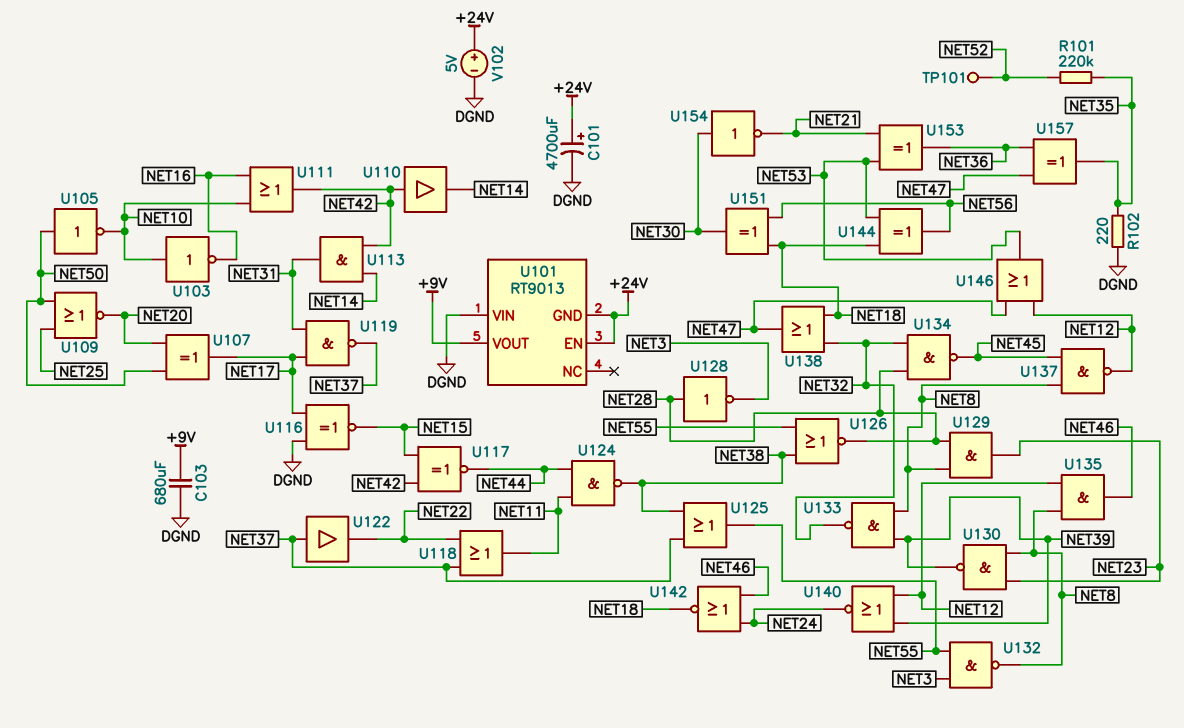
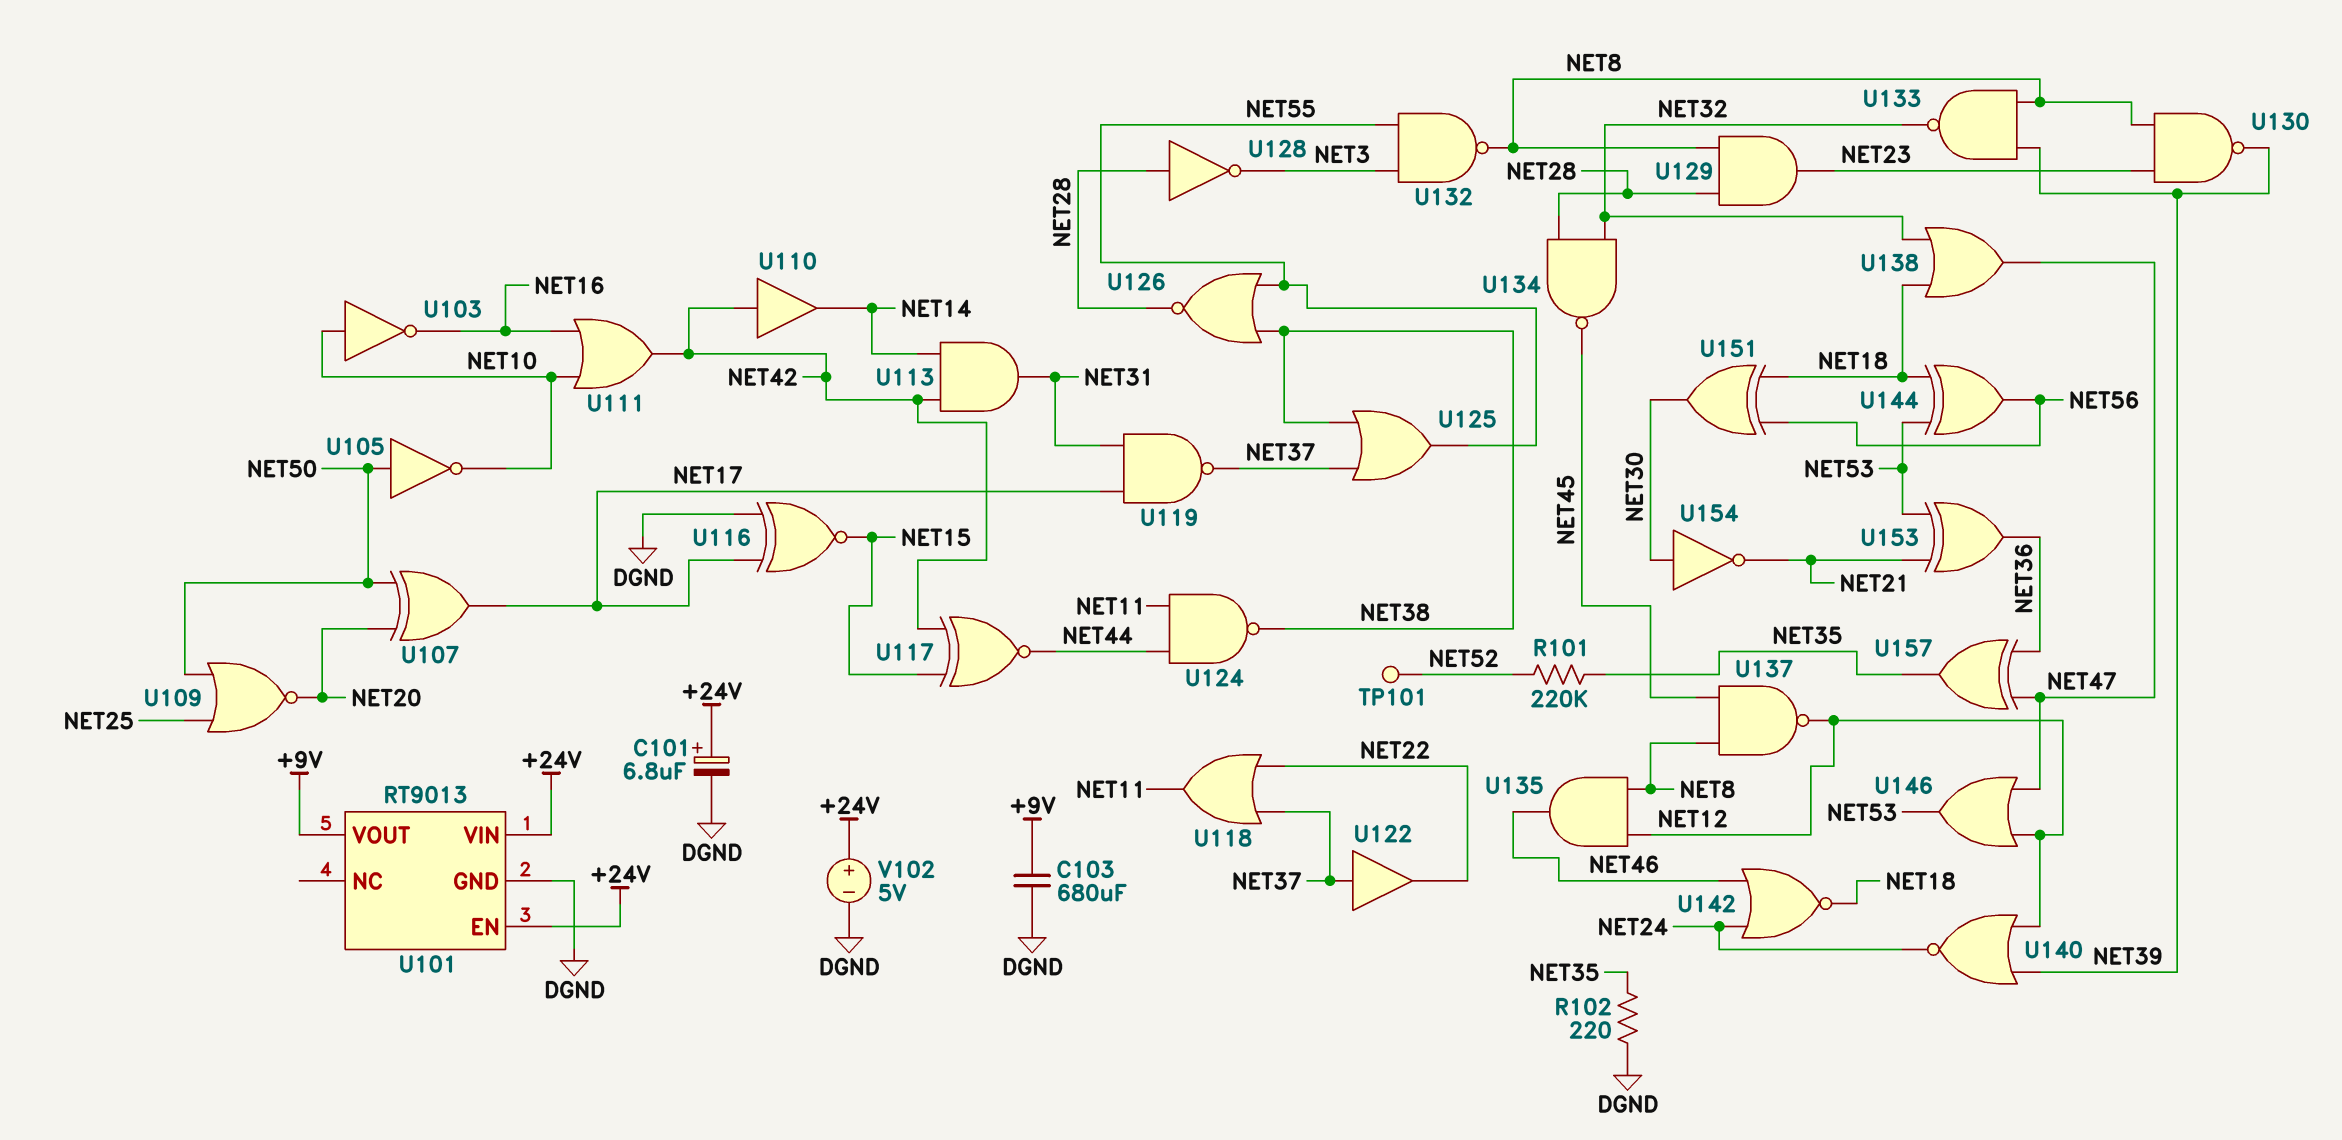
C101: 4700uF (plus +24V, minus DGND) -> 6.8uF (plus +24V, minus DGND)
U101 pin GND: +24V -> DGND
U101 pin VIN: DGND -> +24V

